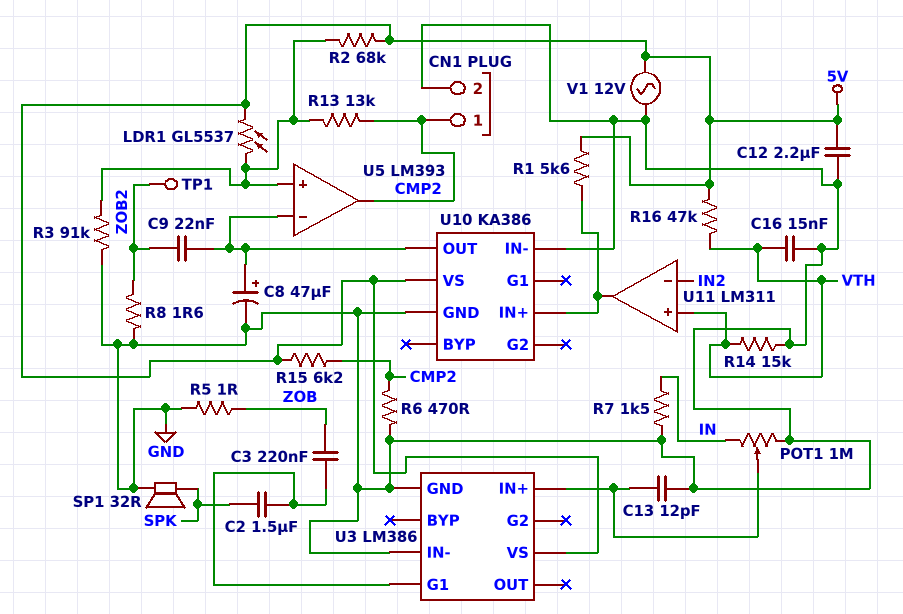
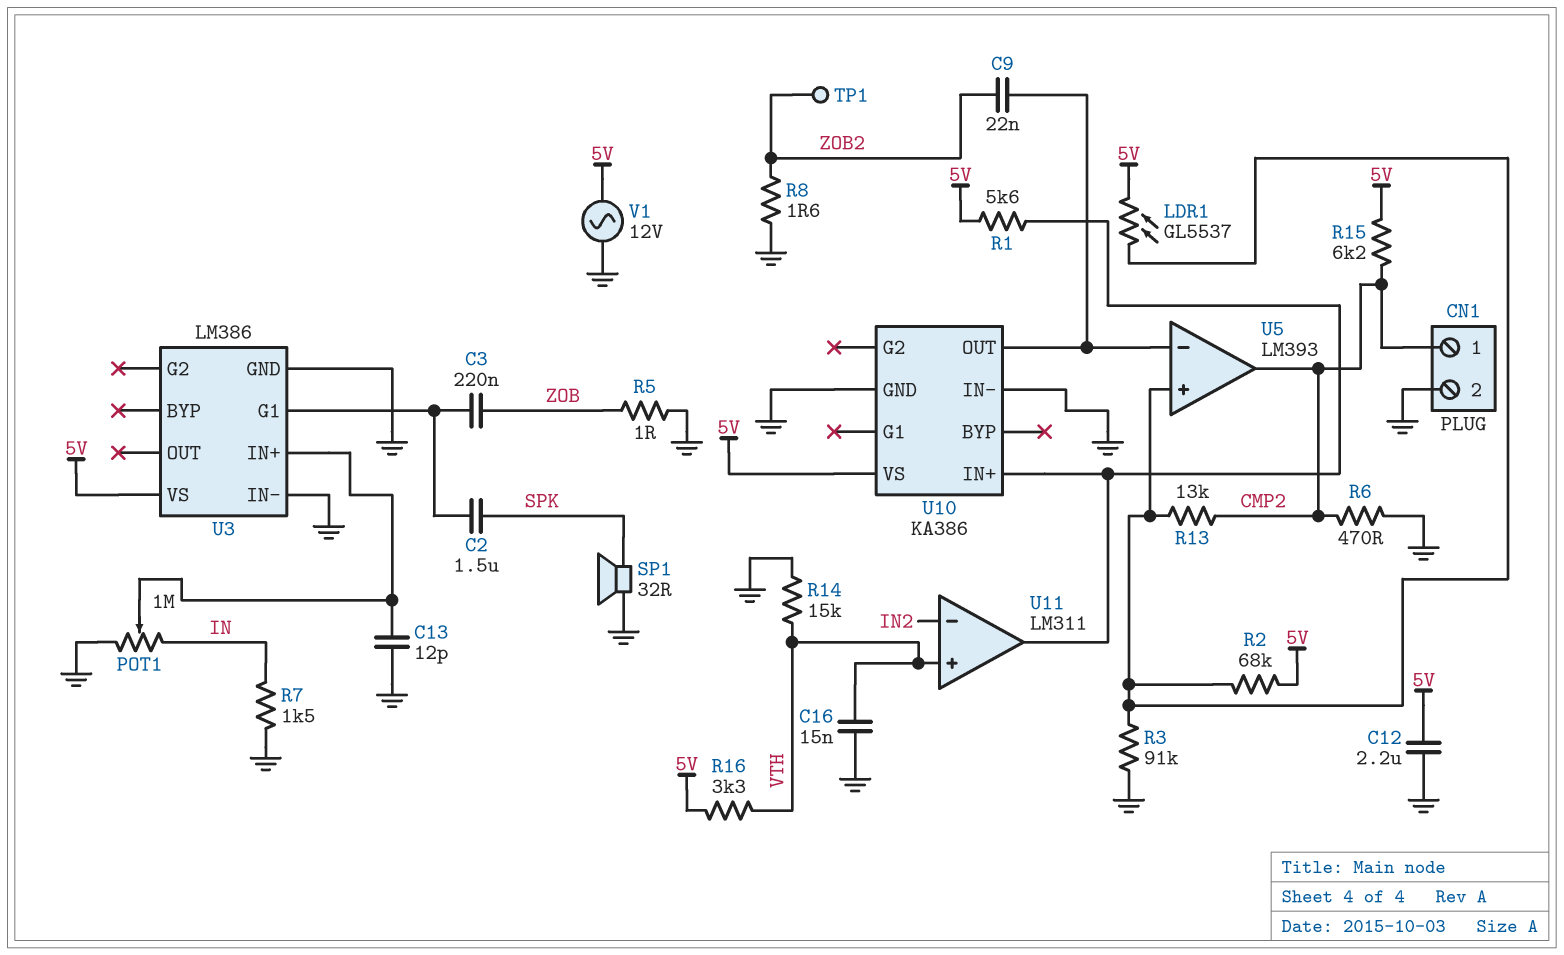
C8: 47uF (plus U5/in-, minus GND) -> none
R16: 47k (5V, VTH) -> 3.3k (5V, VTH)

